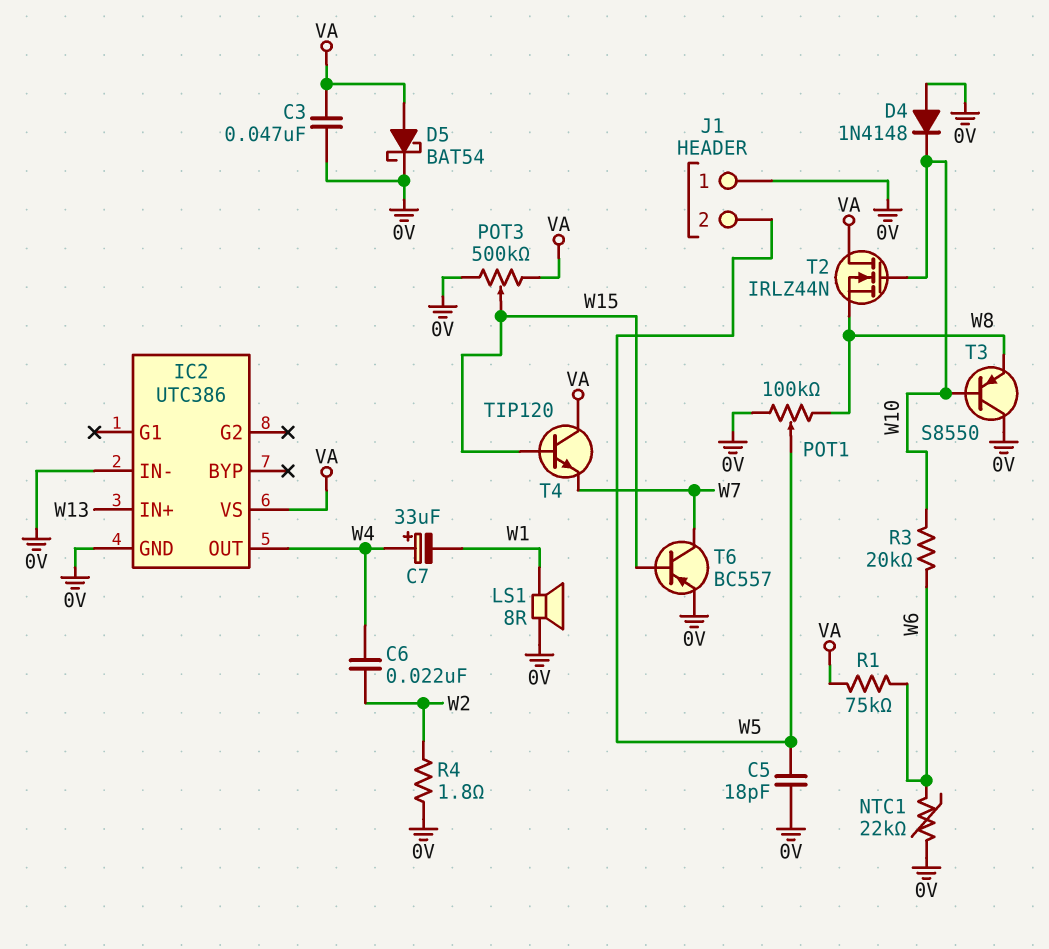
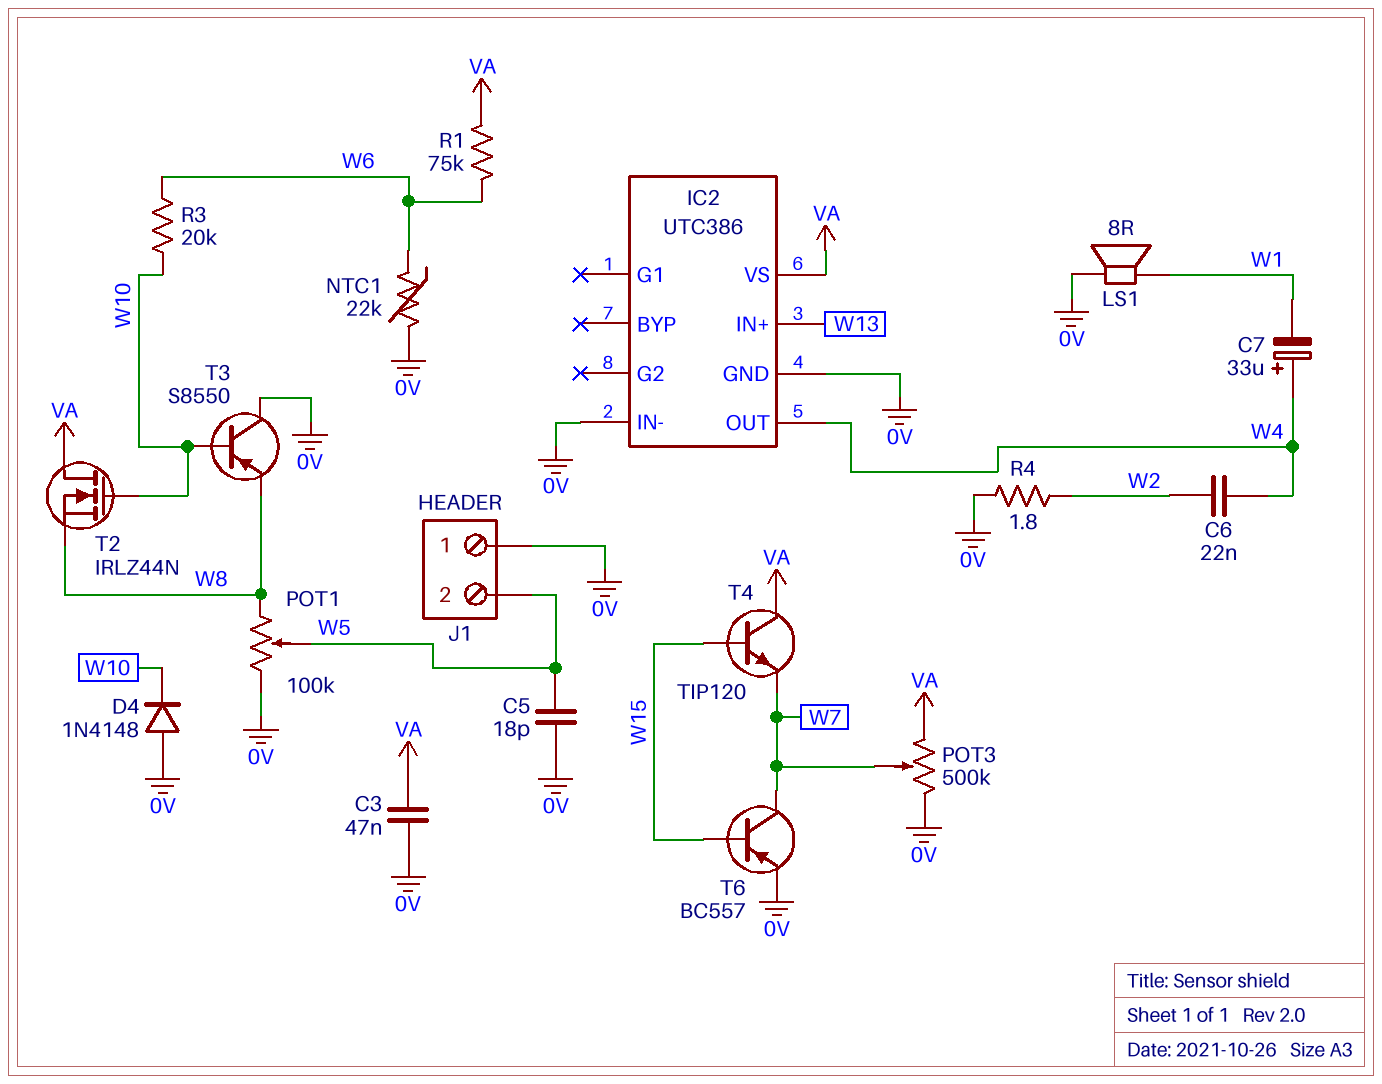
D5: schottky BAT54 (A VA, K 0V) -> none
POT3: 500k (0V, VA, wiper W15) -> 500k (0V, VA, wiper W7)

